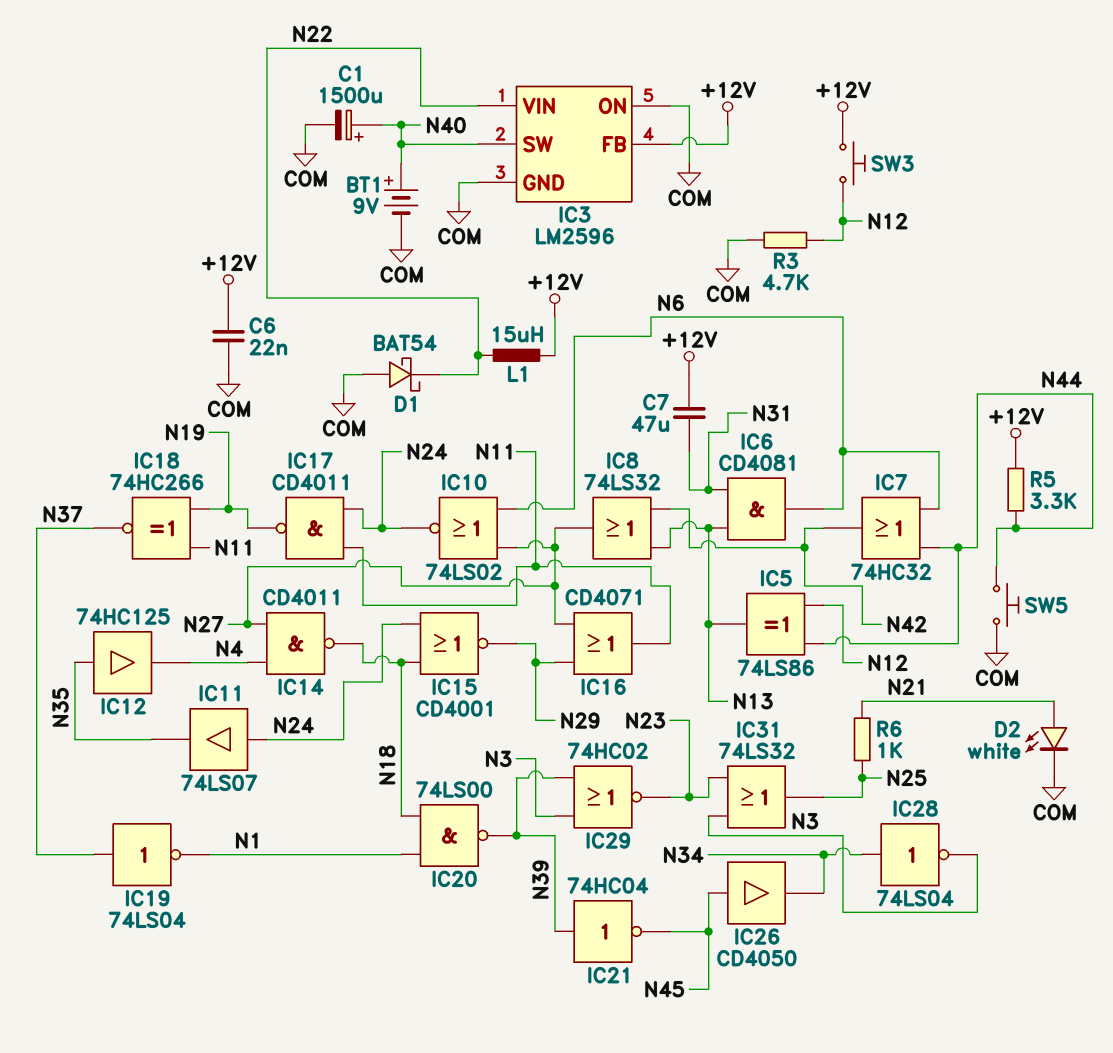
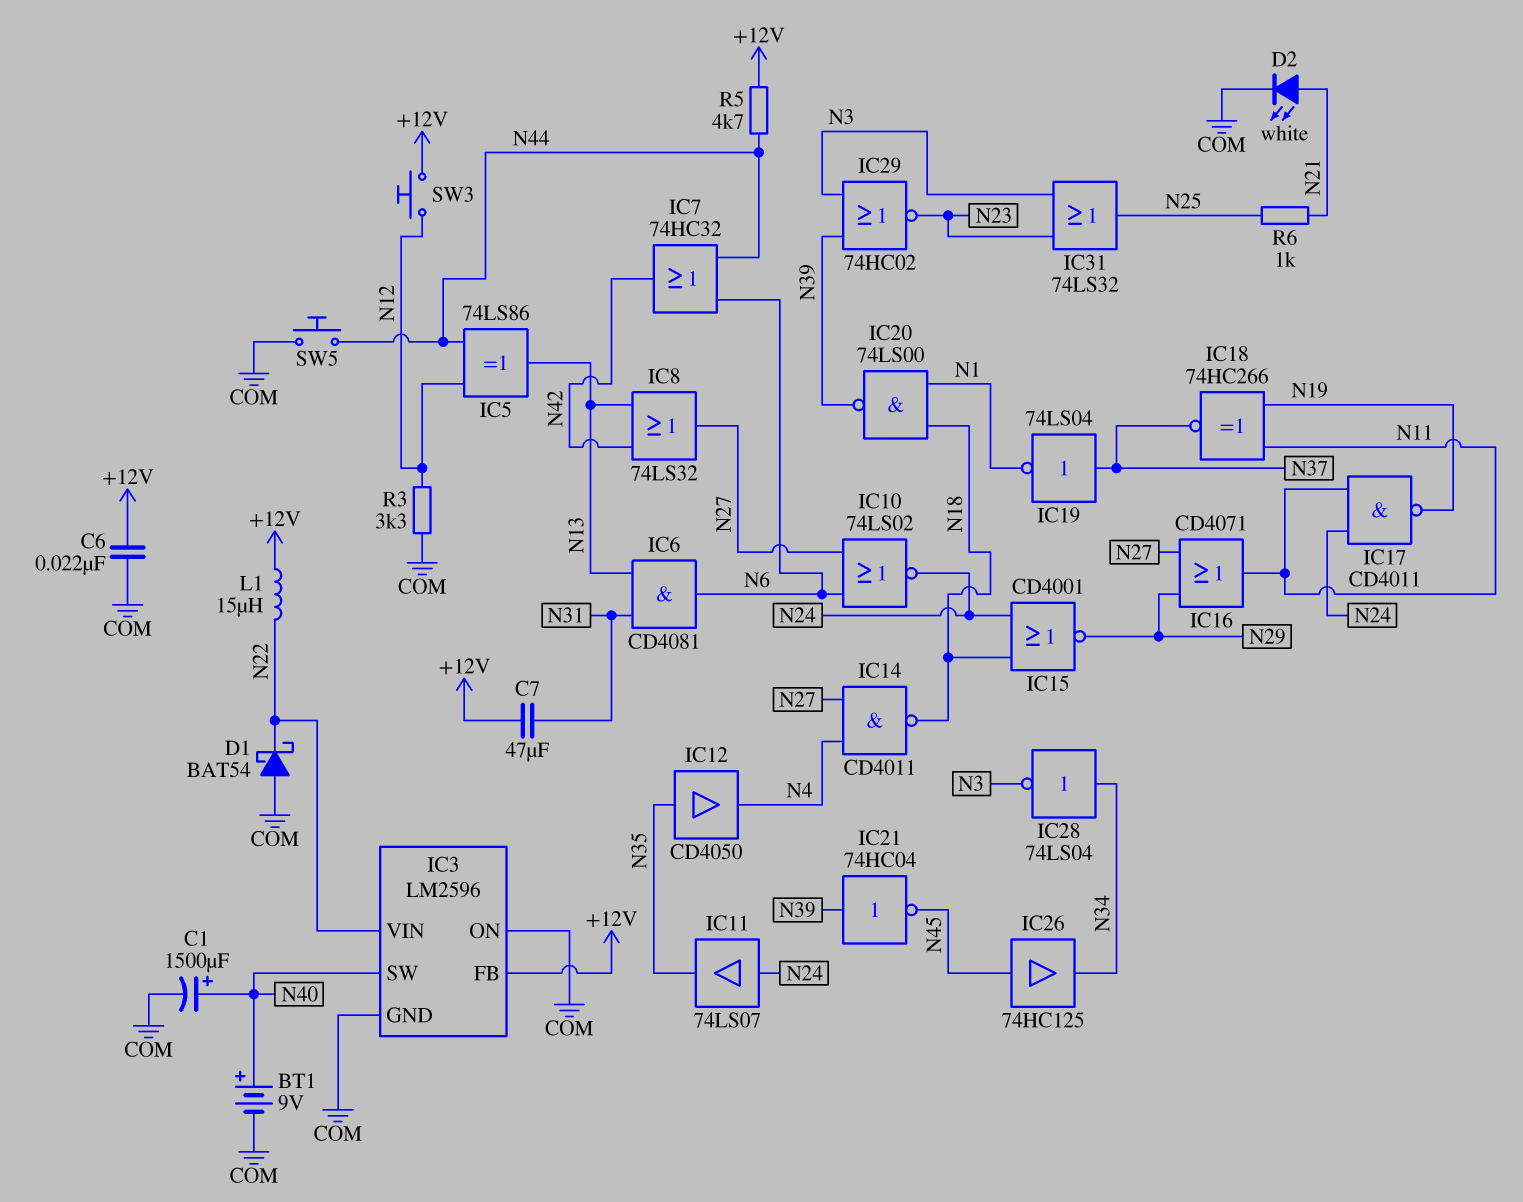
IC12: buffer 74HC125 (in N35, out N4) -> buffer CD4050 (in N35, out N4)
IC26: buffer CD4050 (in N45, out N34) -> buffer 74HC125 (in N45, out N34)
R3: 4.7k (COM, N12) -> 3.3k (COM, N12)
R5: 3.3k (+12V, N44) -> 4.7k (+12V, N44)

